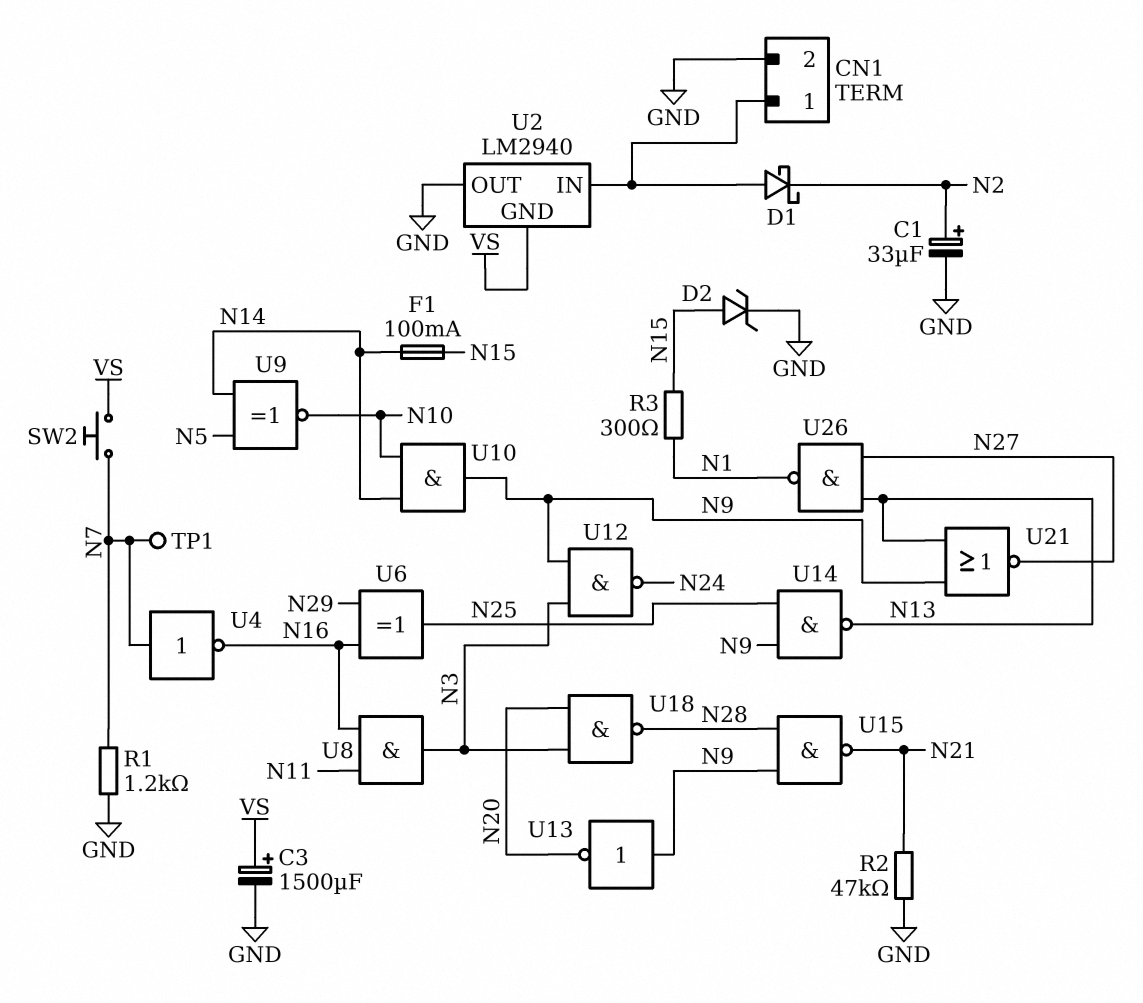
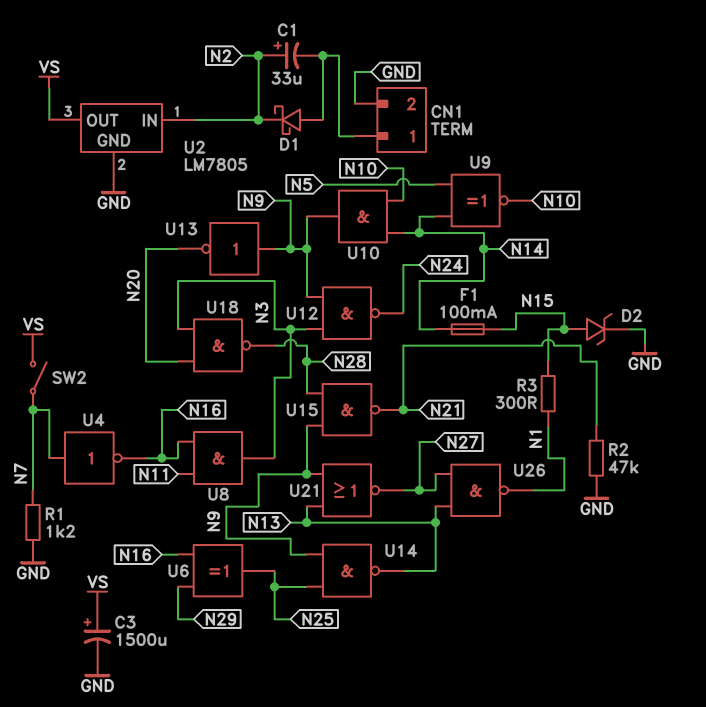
C1: 33uF (plus N2, minus GND) -> 33uF (plus N2, minus CN1/1)
SW2: button (N7, VS) -> switch (N7, VS)
TP1: test point (N7) -> none
U2: LM2940 -> LM7805
U2 pin GND: VS -> GND
U2 pin IN: CN1/1 -> N2
U2 pin OUT: GND -> VS

